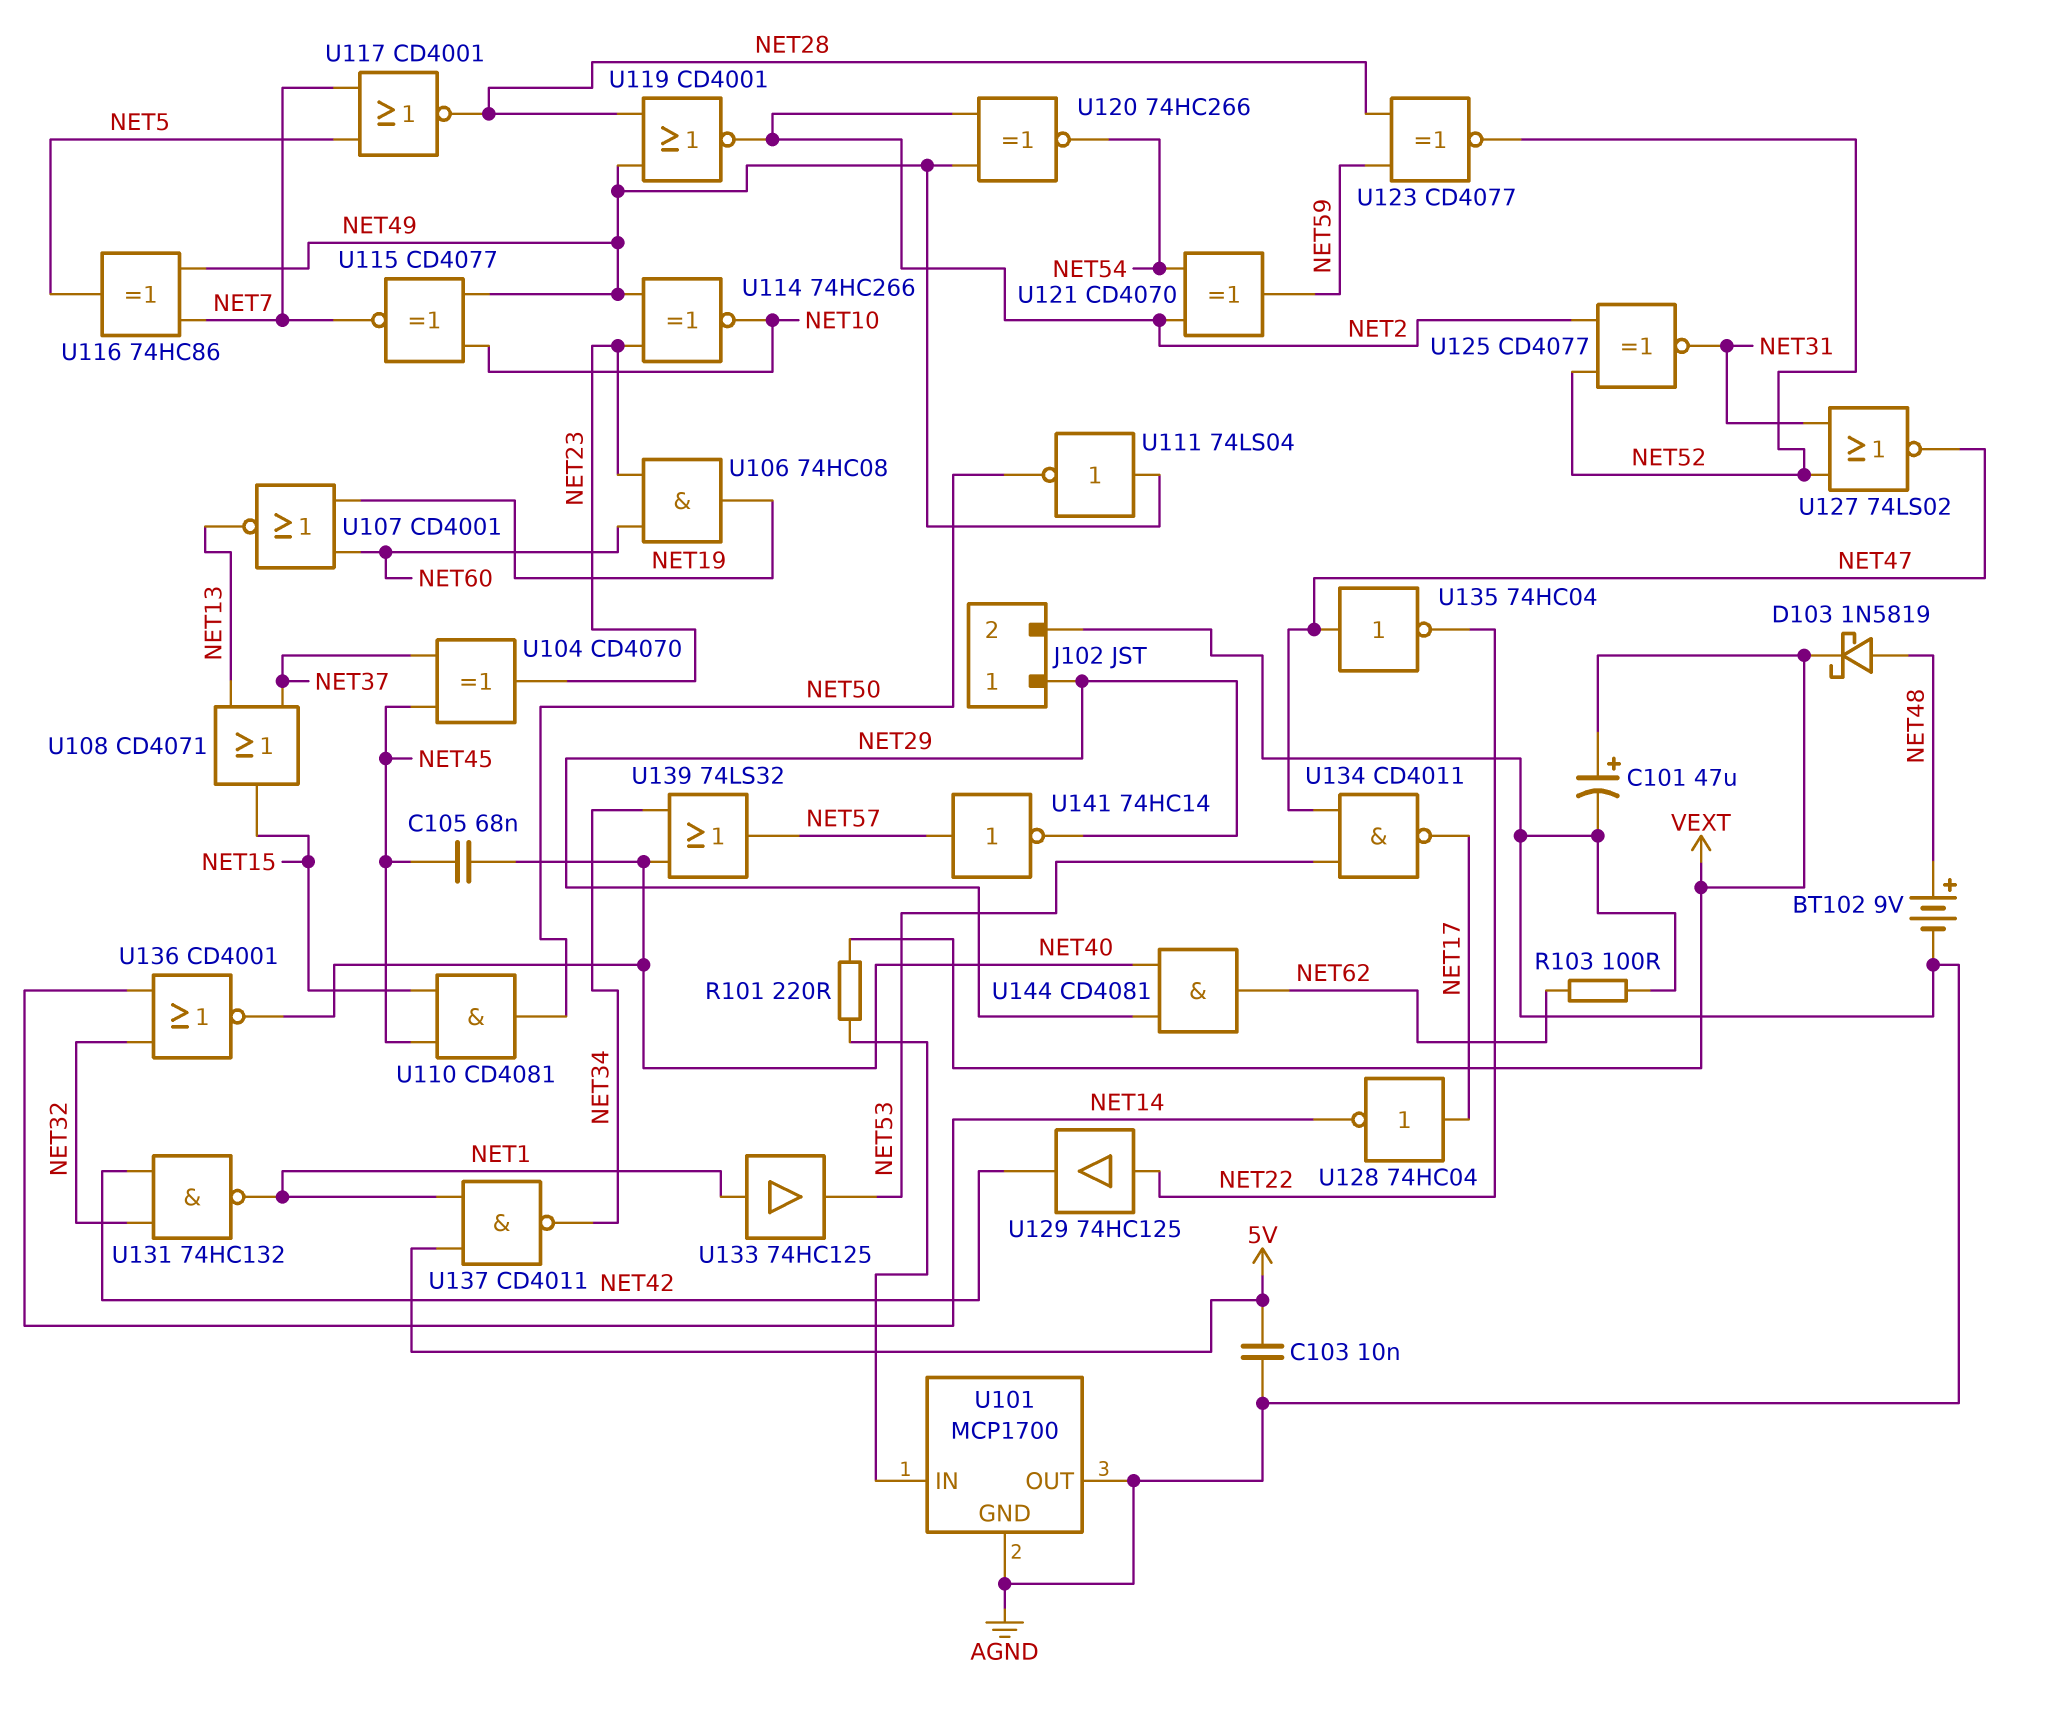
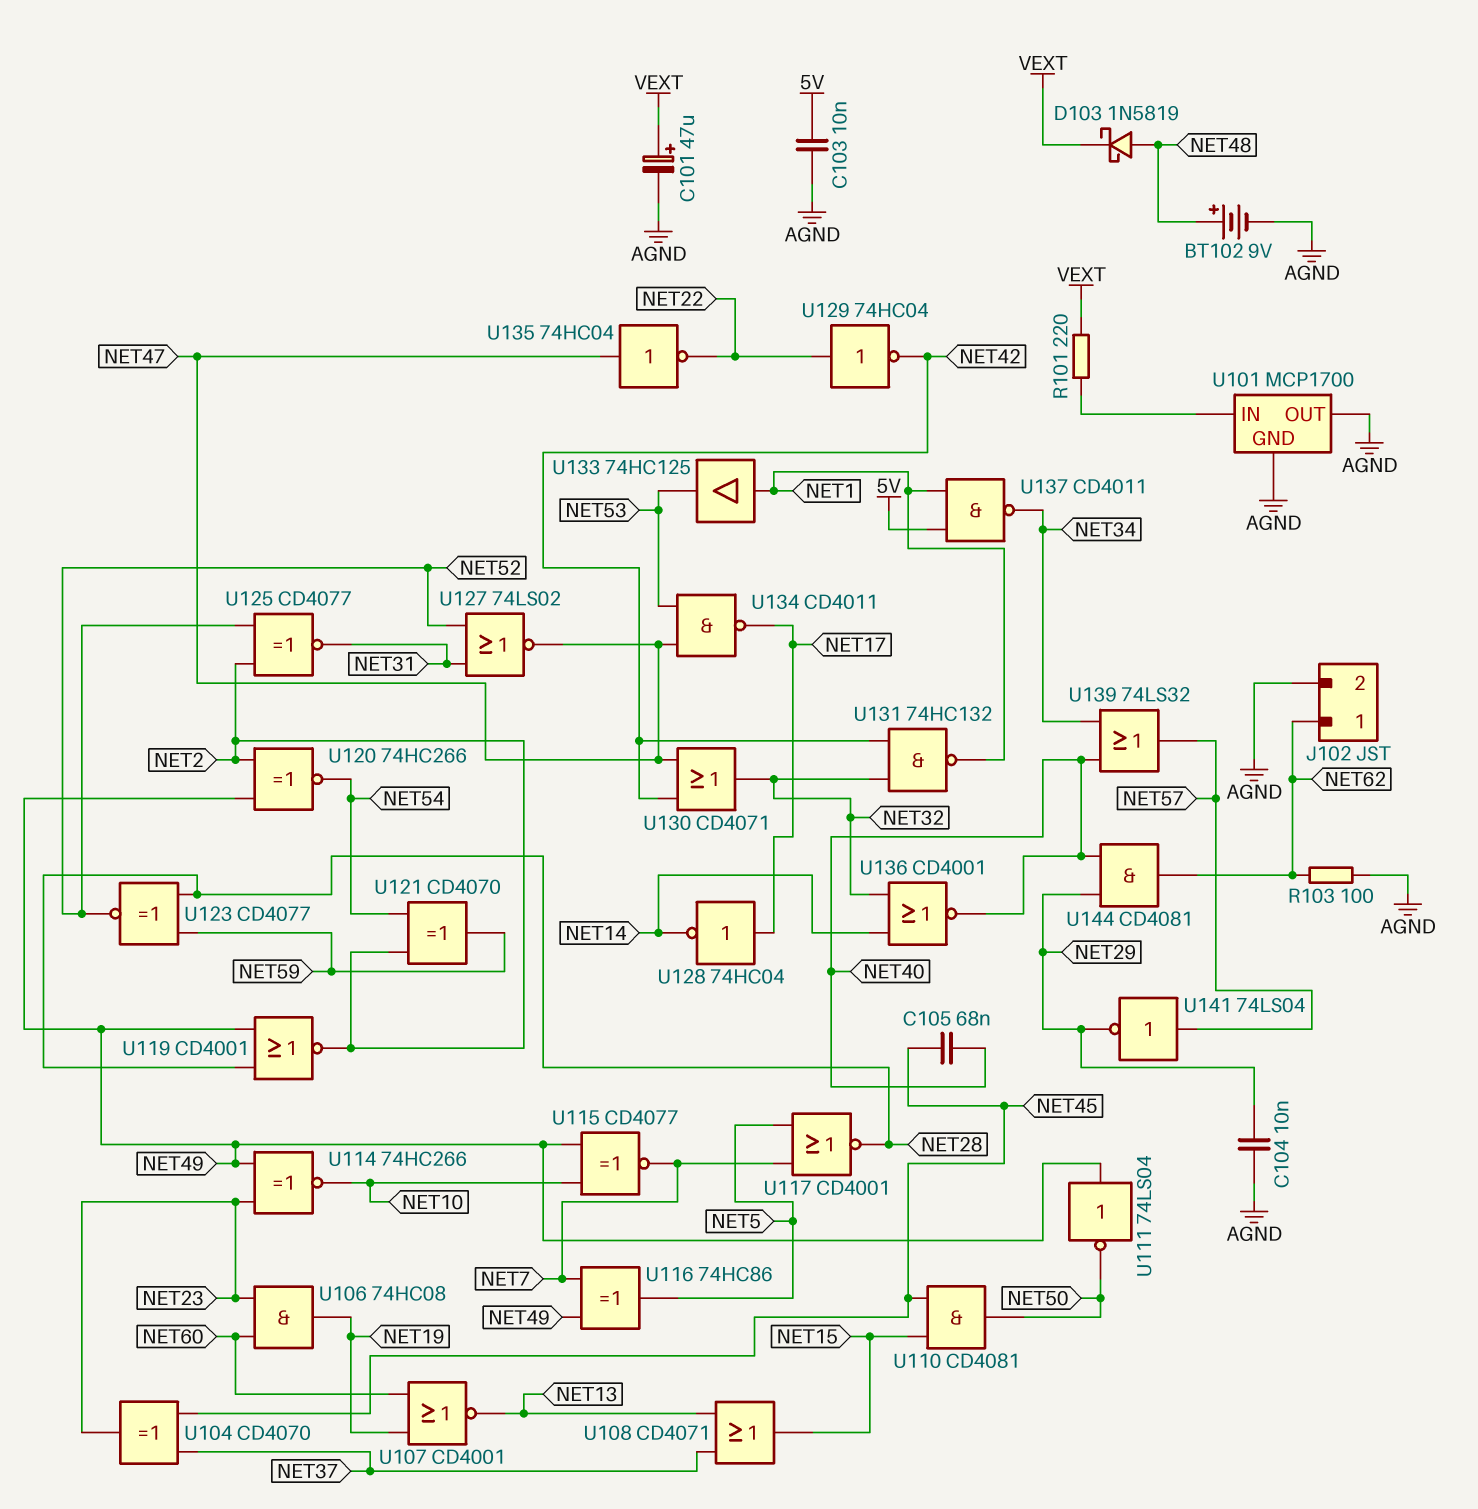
C104: none -> 10nF (AGND, NET29)
J102 pin 1: NET29 -> NET62
U129: buffer 74HC125 (in NET22, out NET42) -> NOT 74HC04 (in NET22, out NET42)
U130: none -> OR CD4071 (in NET42, in NET47, out NET32)
U141: NOT 74HC14 (in NET57, out NET29) -> NOT 74LS04 (in NET57, out NET29)

